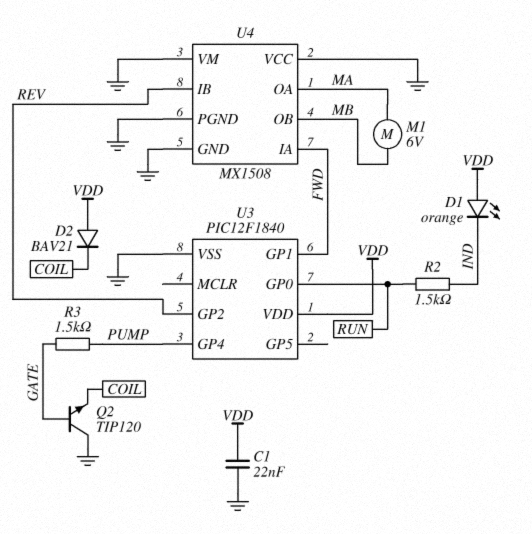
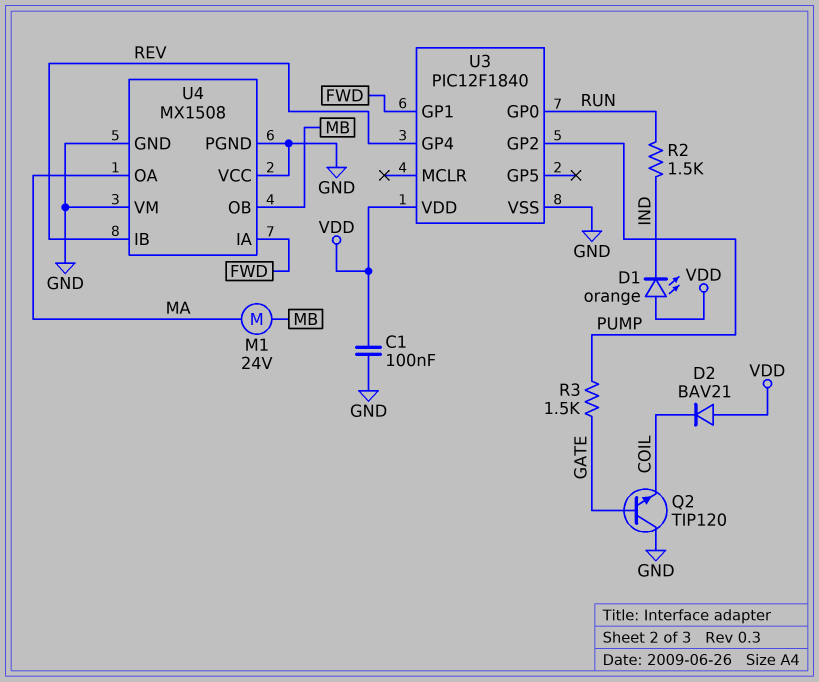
C1: 22nF (GND, VDD) -> 100nF (GND, VDD)
M1: motor 6V (MA, MB) -> motor 24V (MA, MB)
U3 pin GP2: REV -> PUMP
U3 pin GP4: PUMP -> REV

